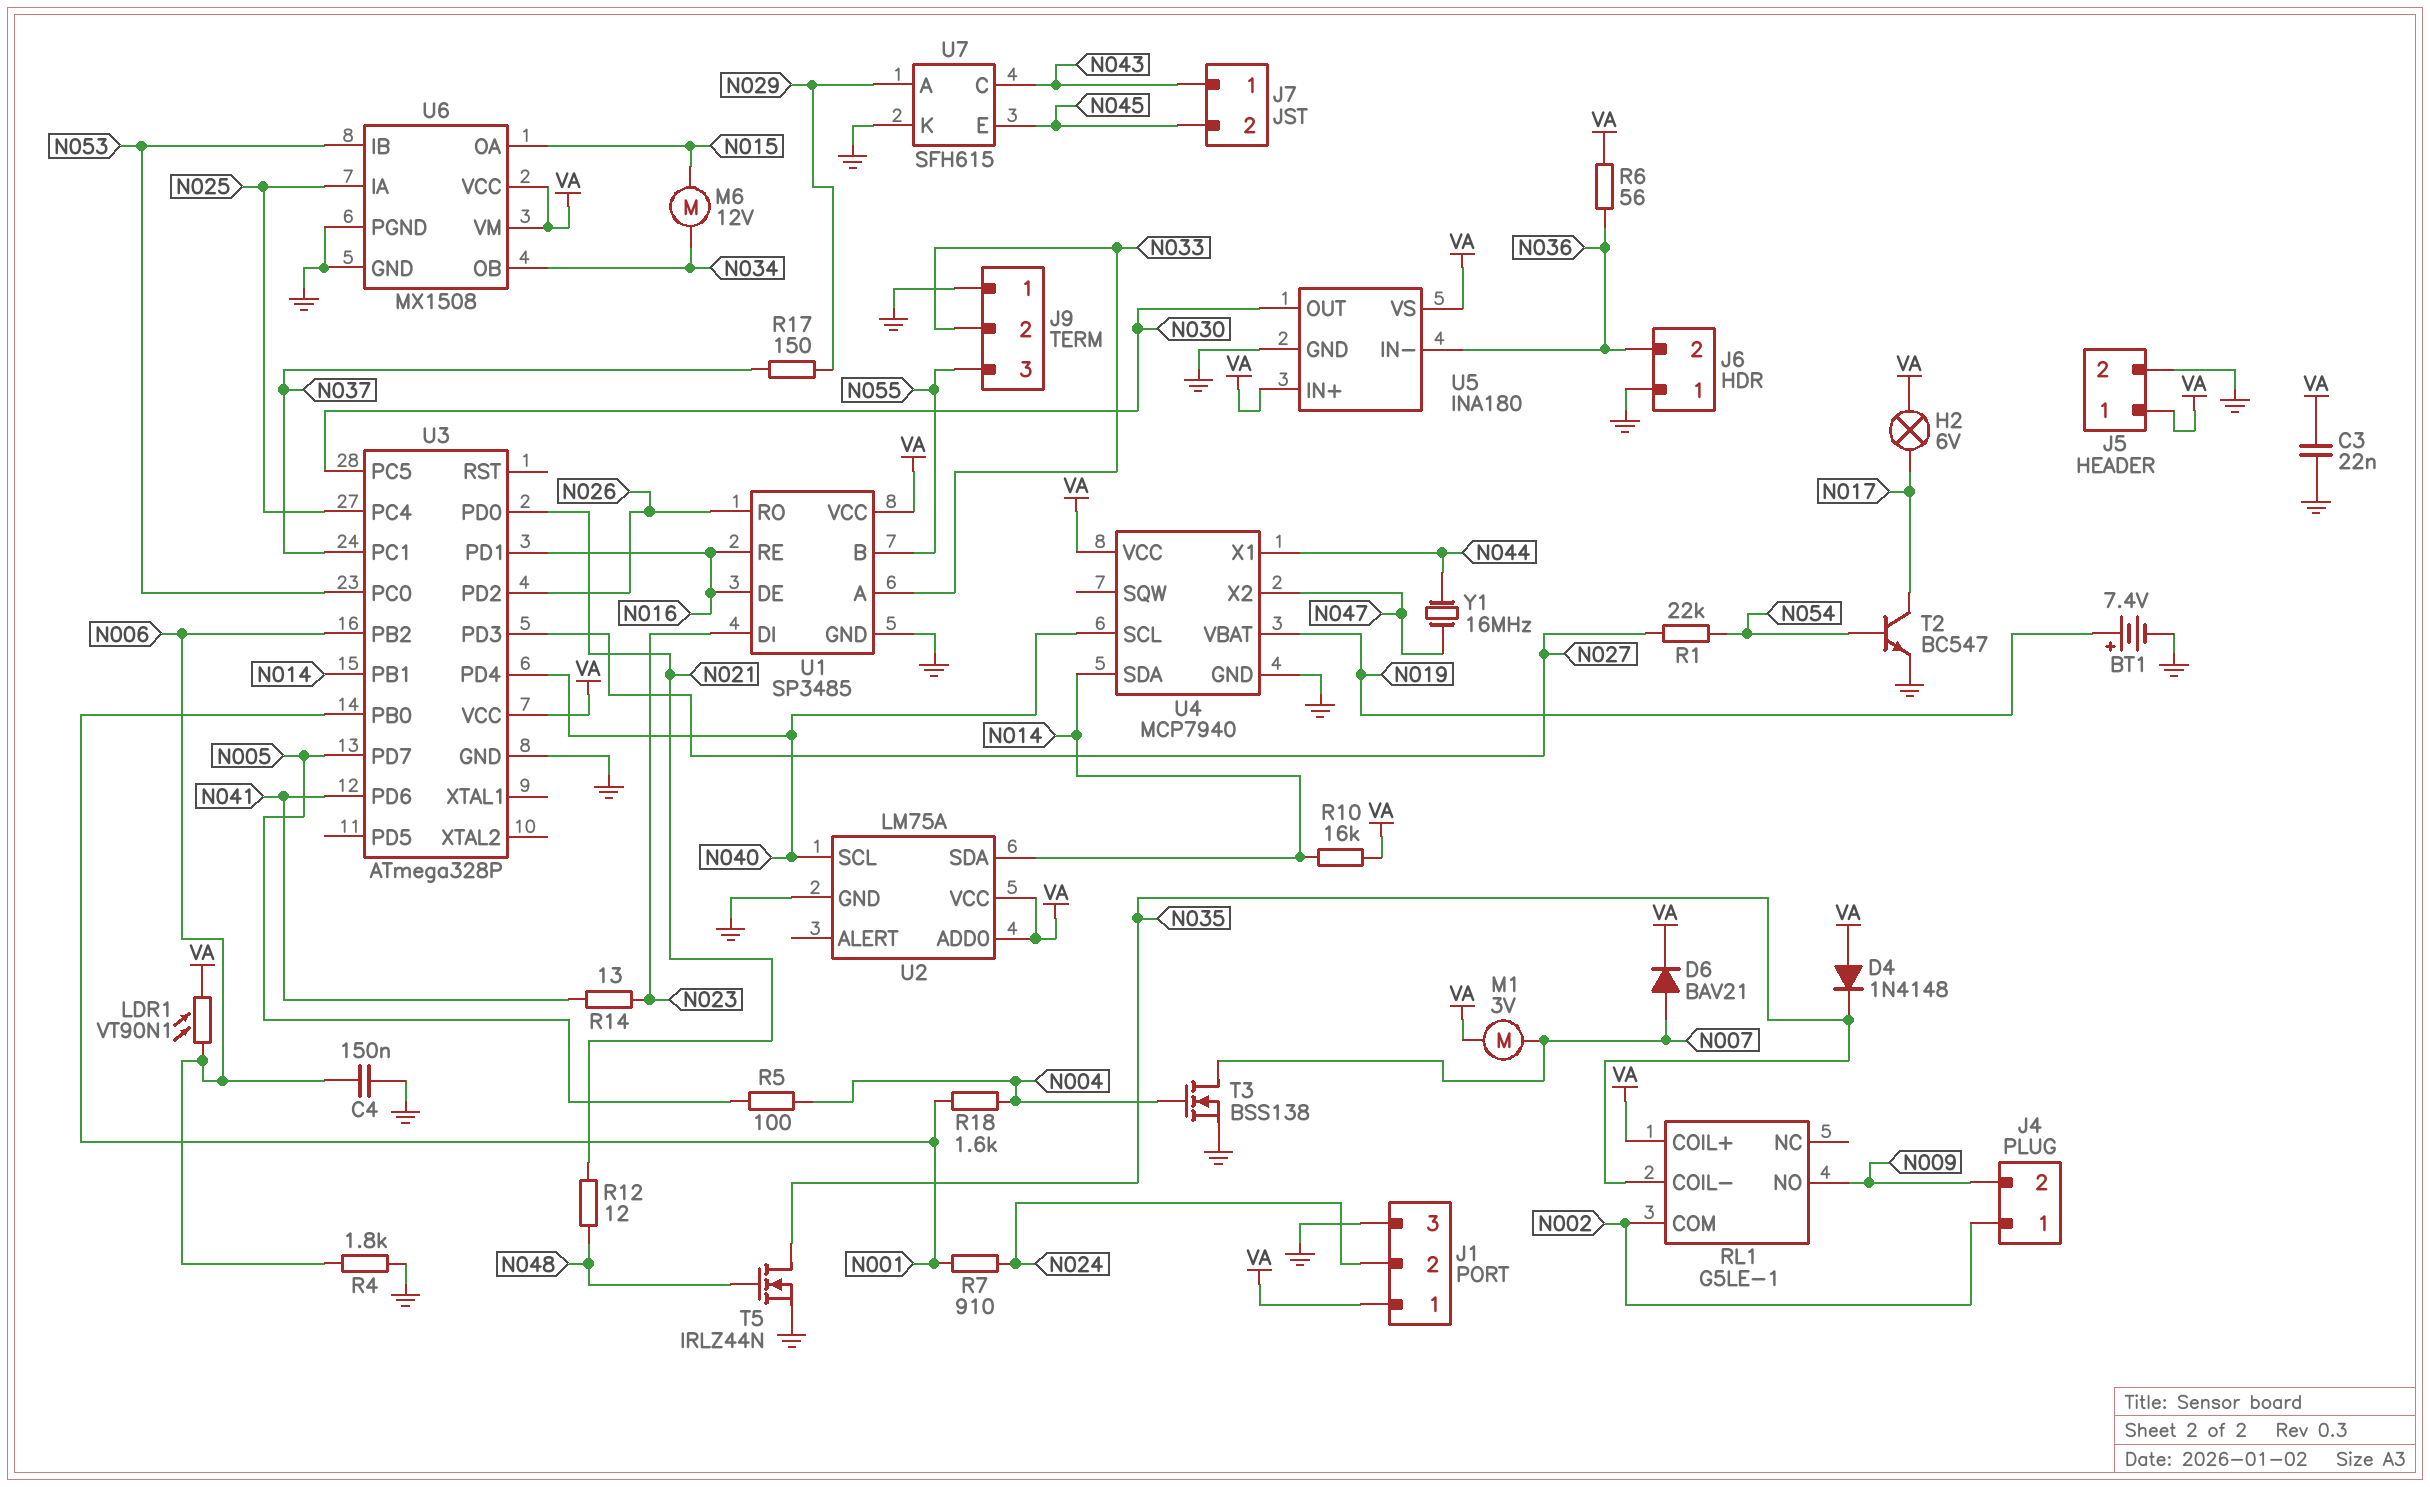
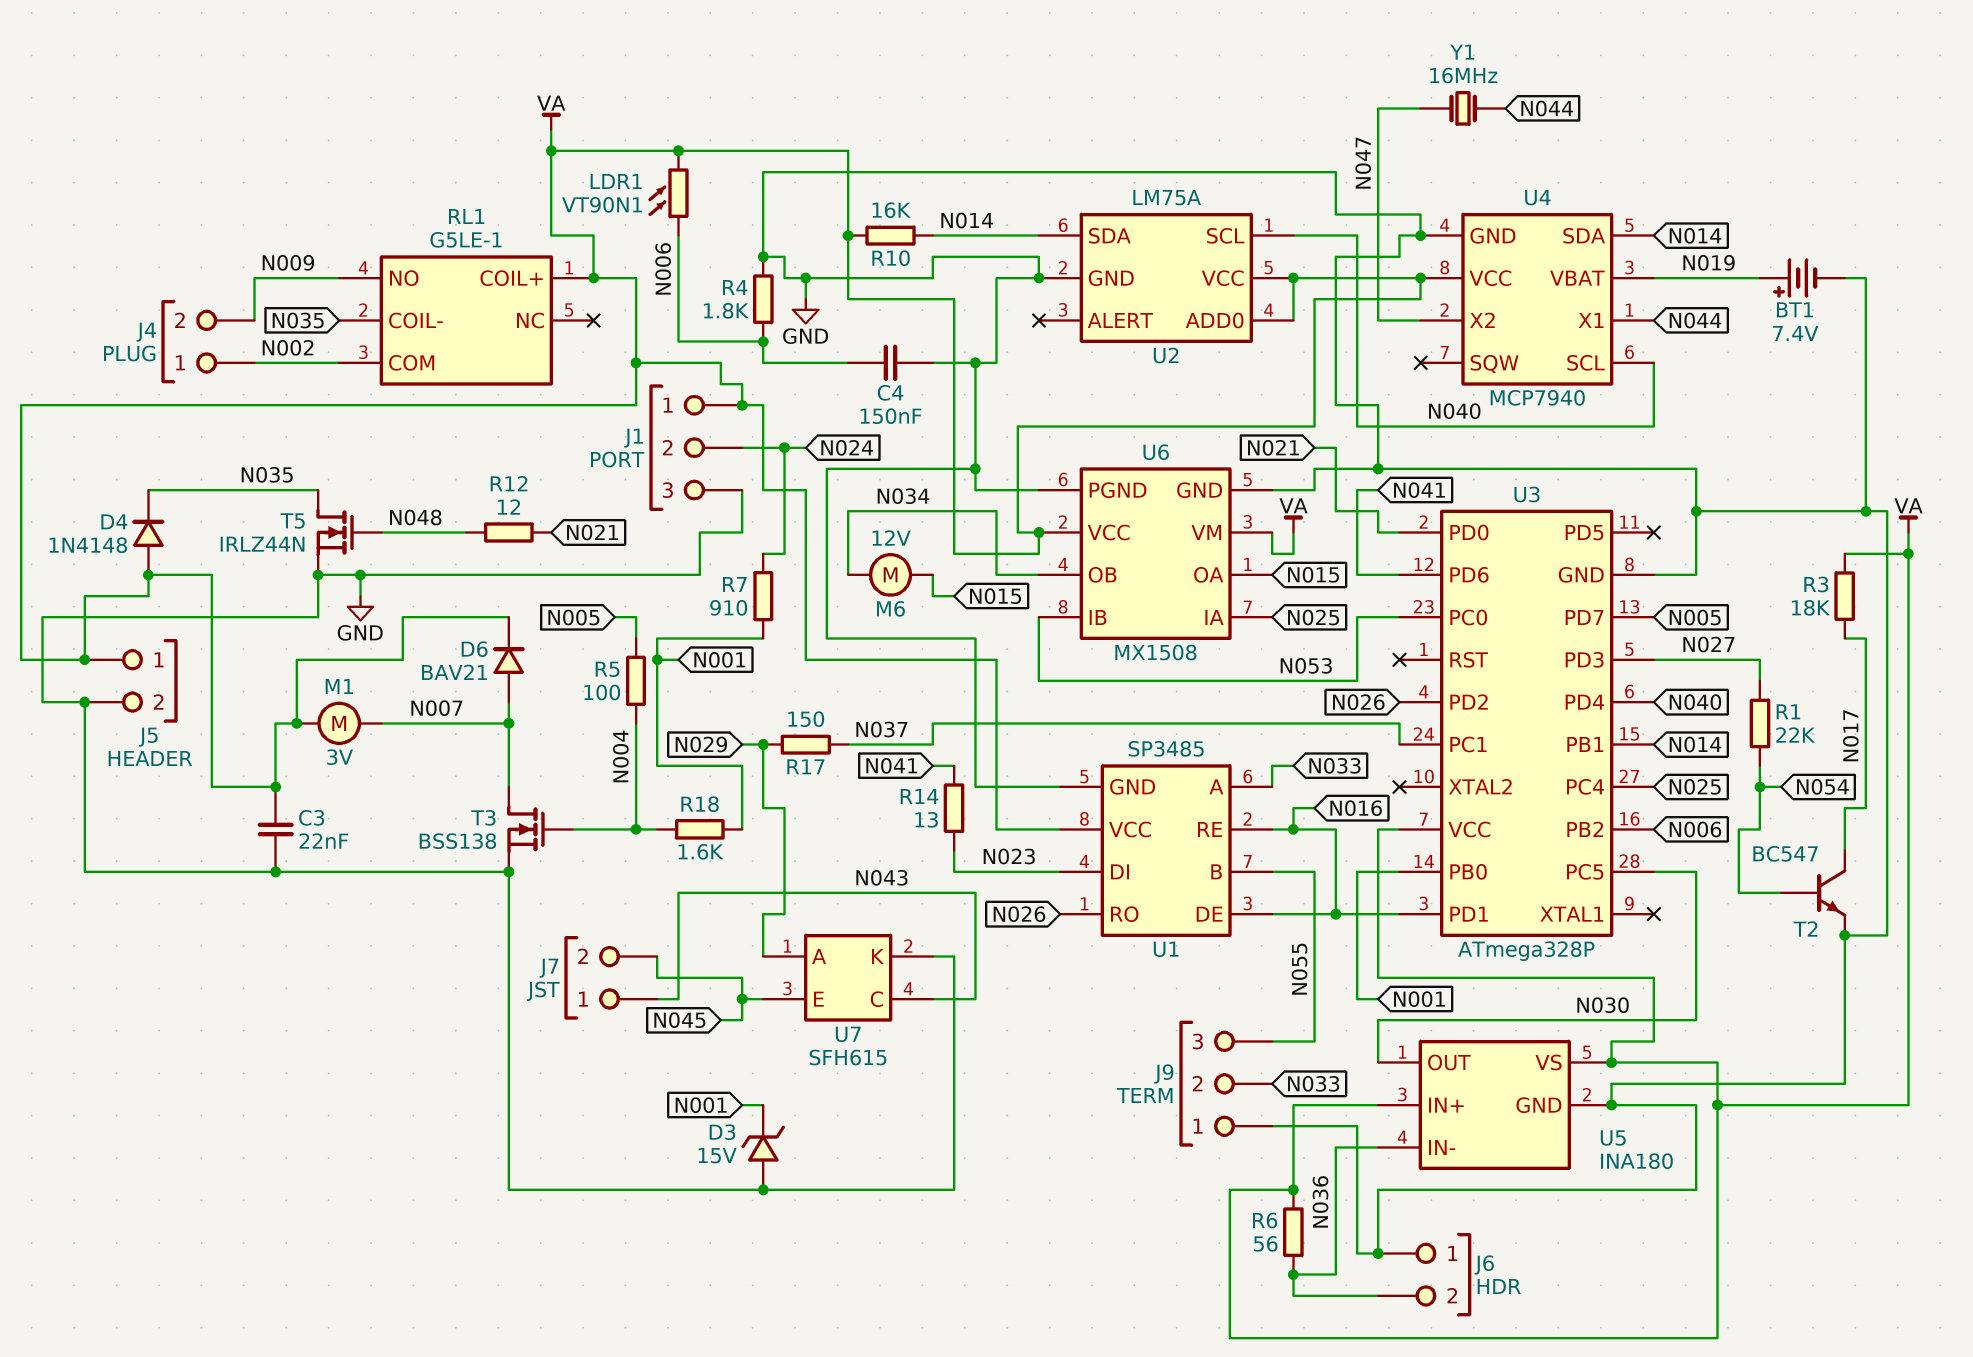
D3: none -> zener 15V (A GND, K N001)
H2: lamp 6V (N017, VA) -> none
R3: none -> 18k (N017, VA)

